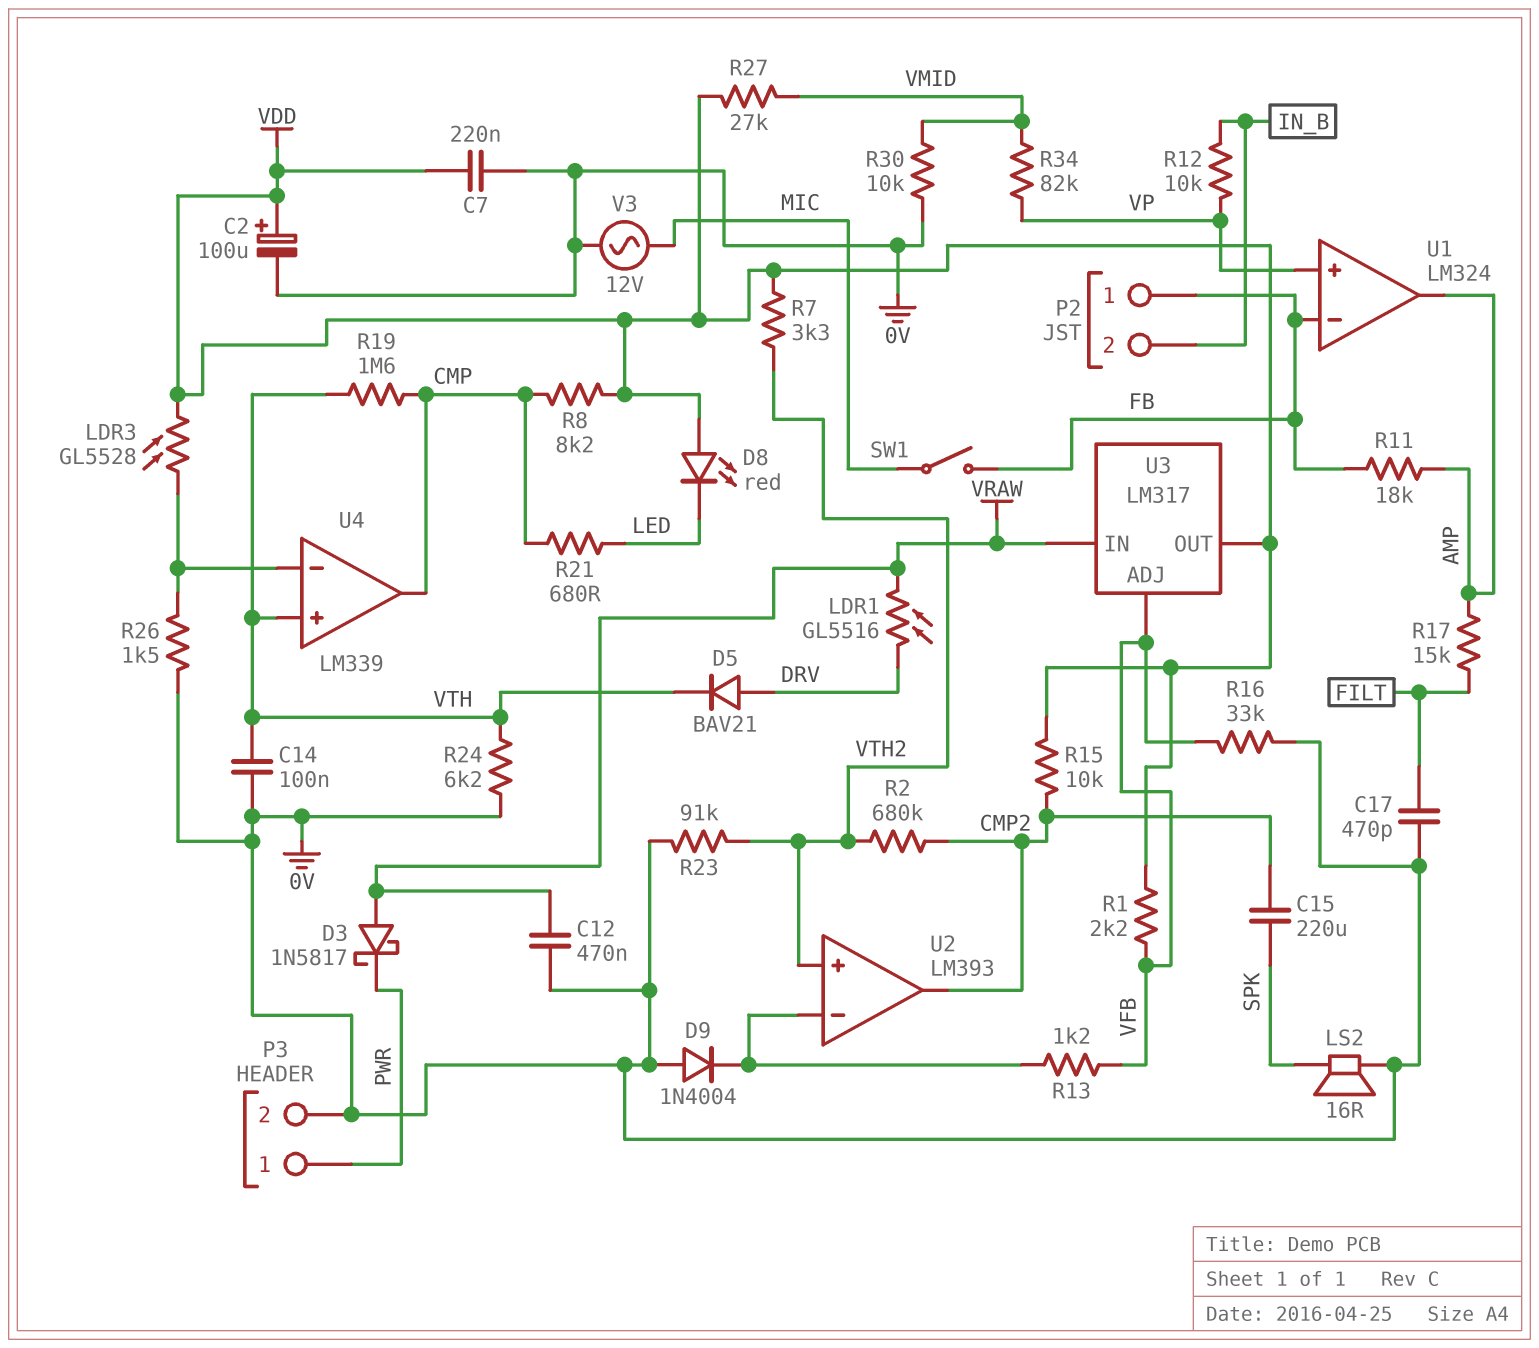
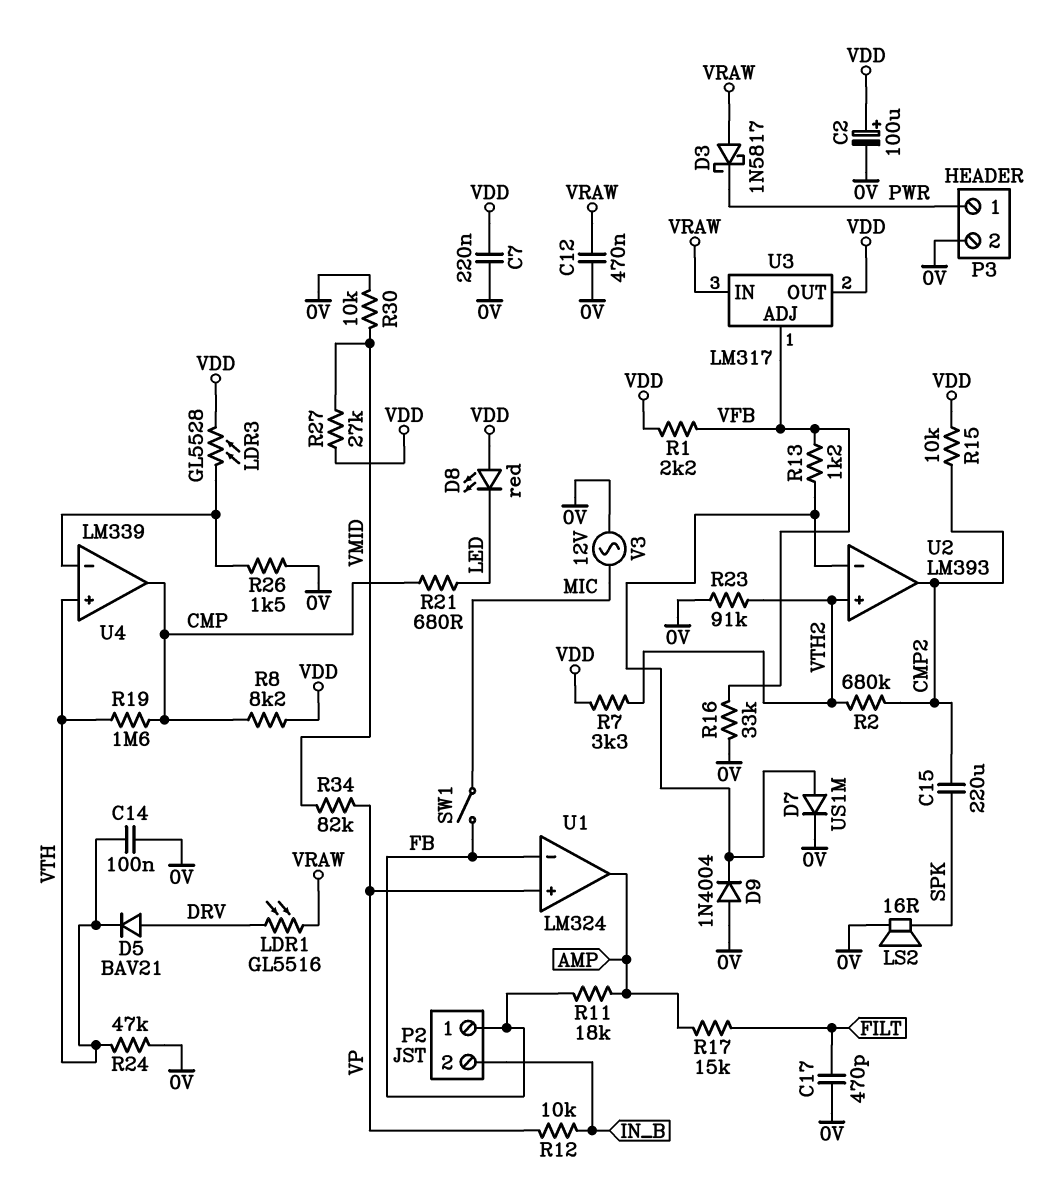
D7: none -> diode US1M (A U2/in-, K 0V)
R24: 6.2k (0V, VTH) -> 47k (0V, VTH)

